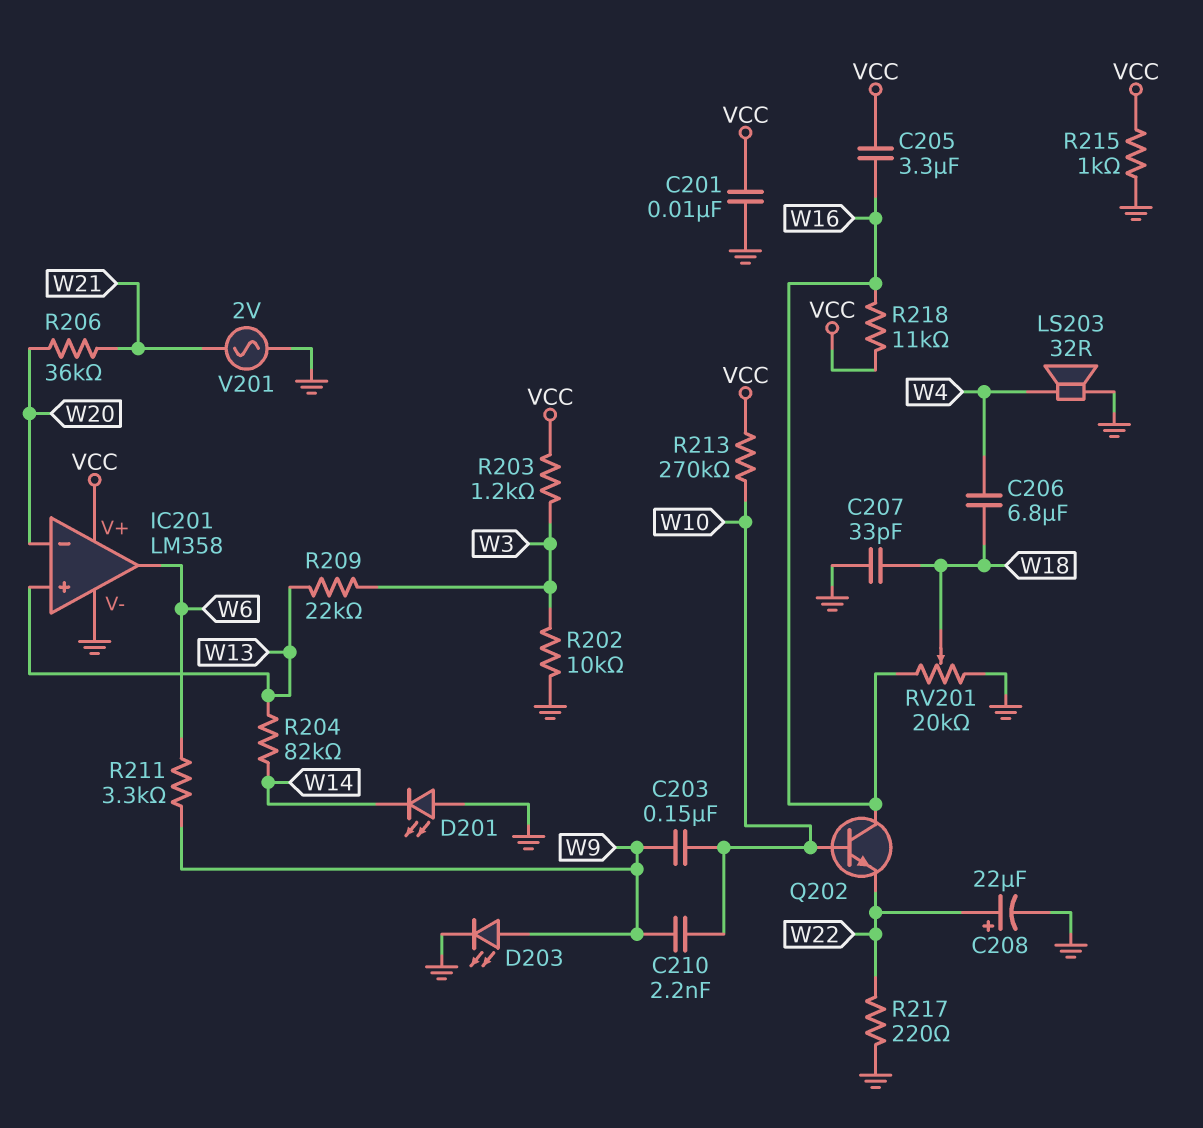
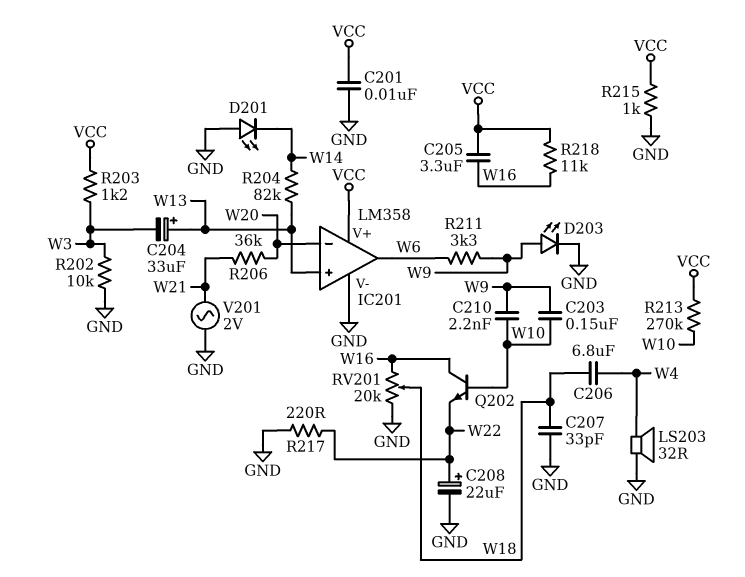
C204: none -> 33uF (plus W13, minus W3)
R209: 22k (W3, W13) -> none

